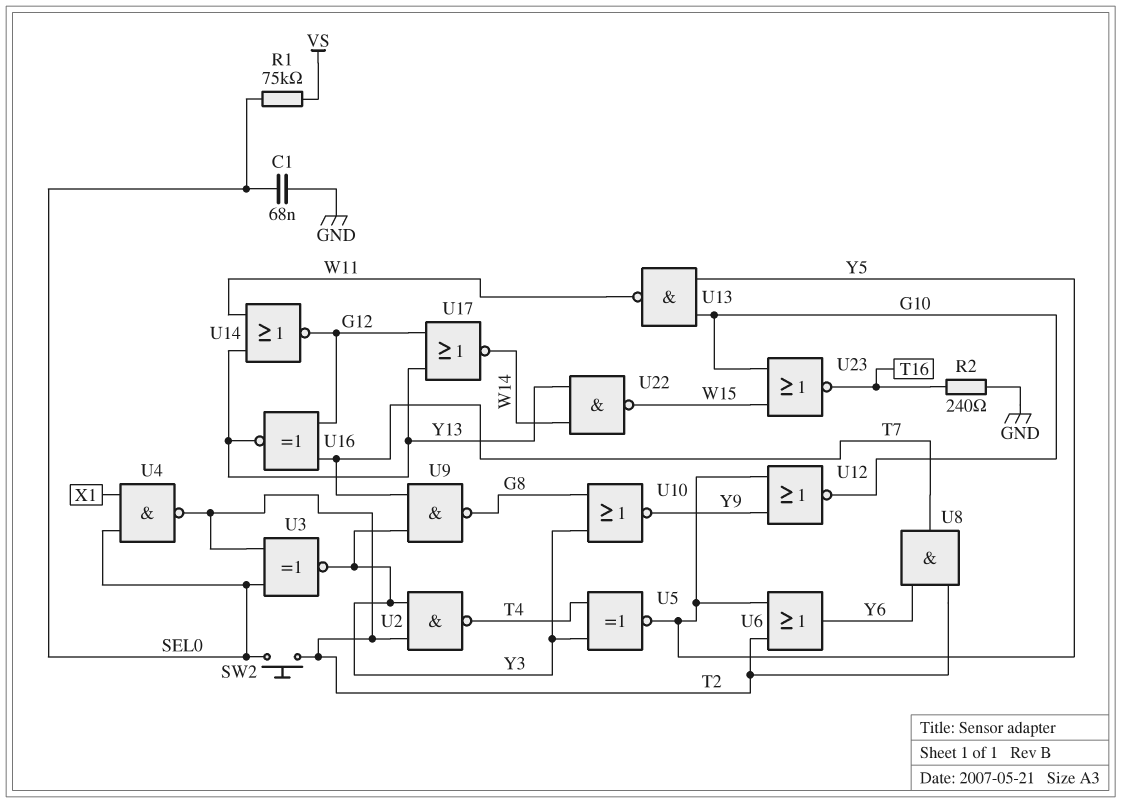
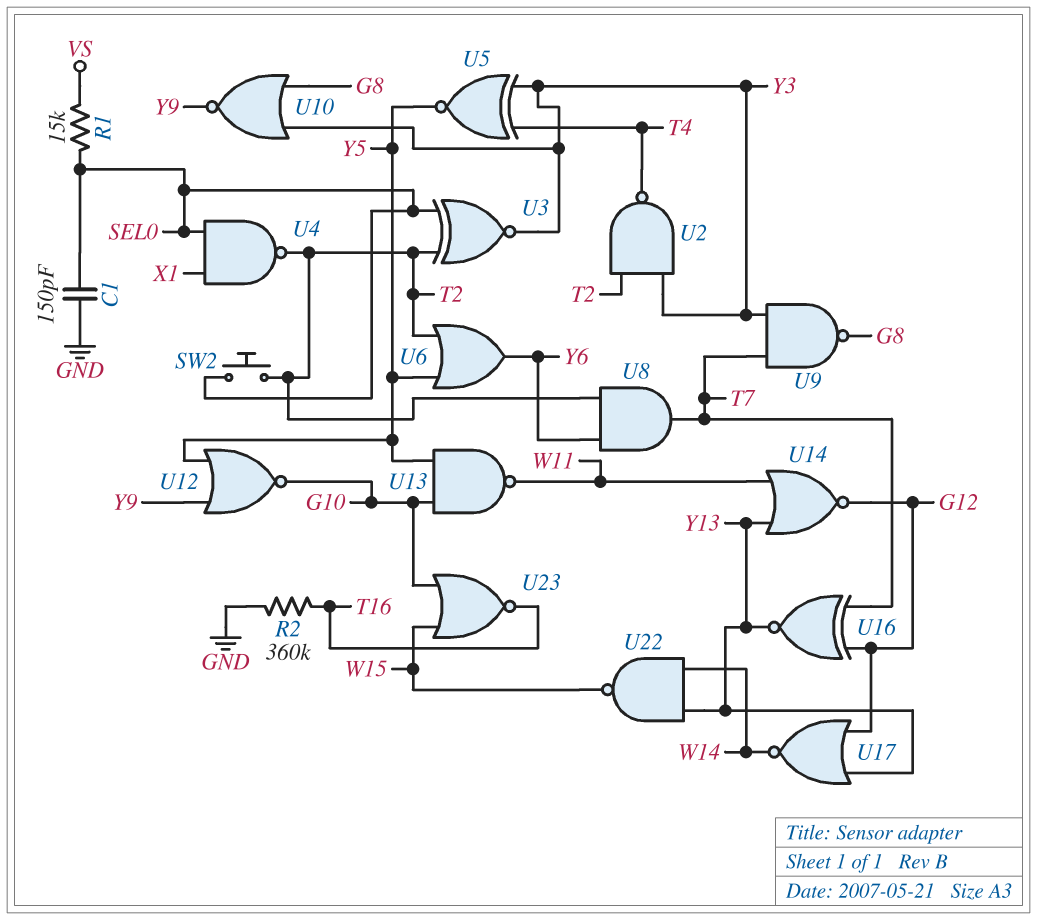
C1: 68nF (GND, SEL0) -> 150pF (GND, SEL0)
R1: 75k (SEL0, VS) -> 15k (SEL0, VS)
R2: 240 (GND, T16) -> 360k (GND, T16)

